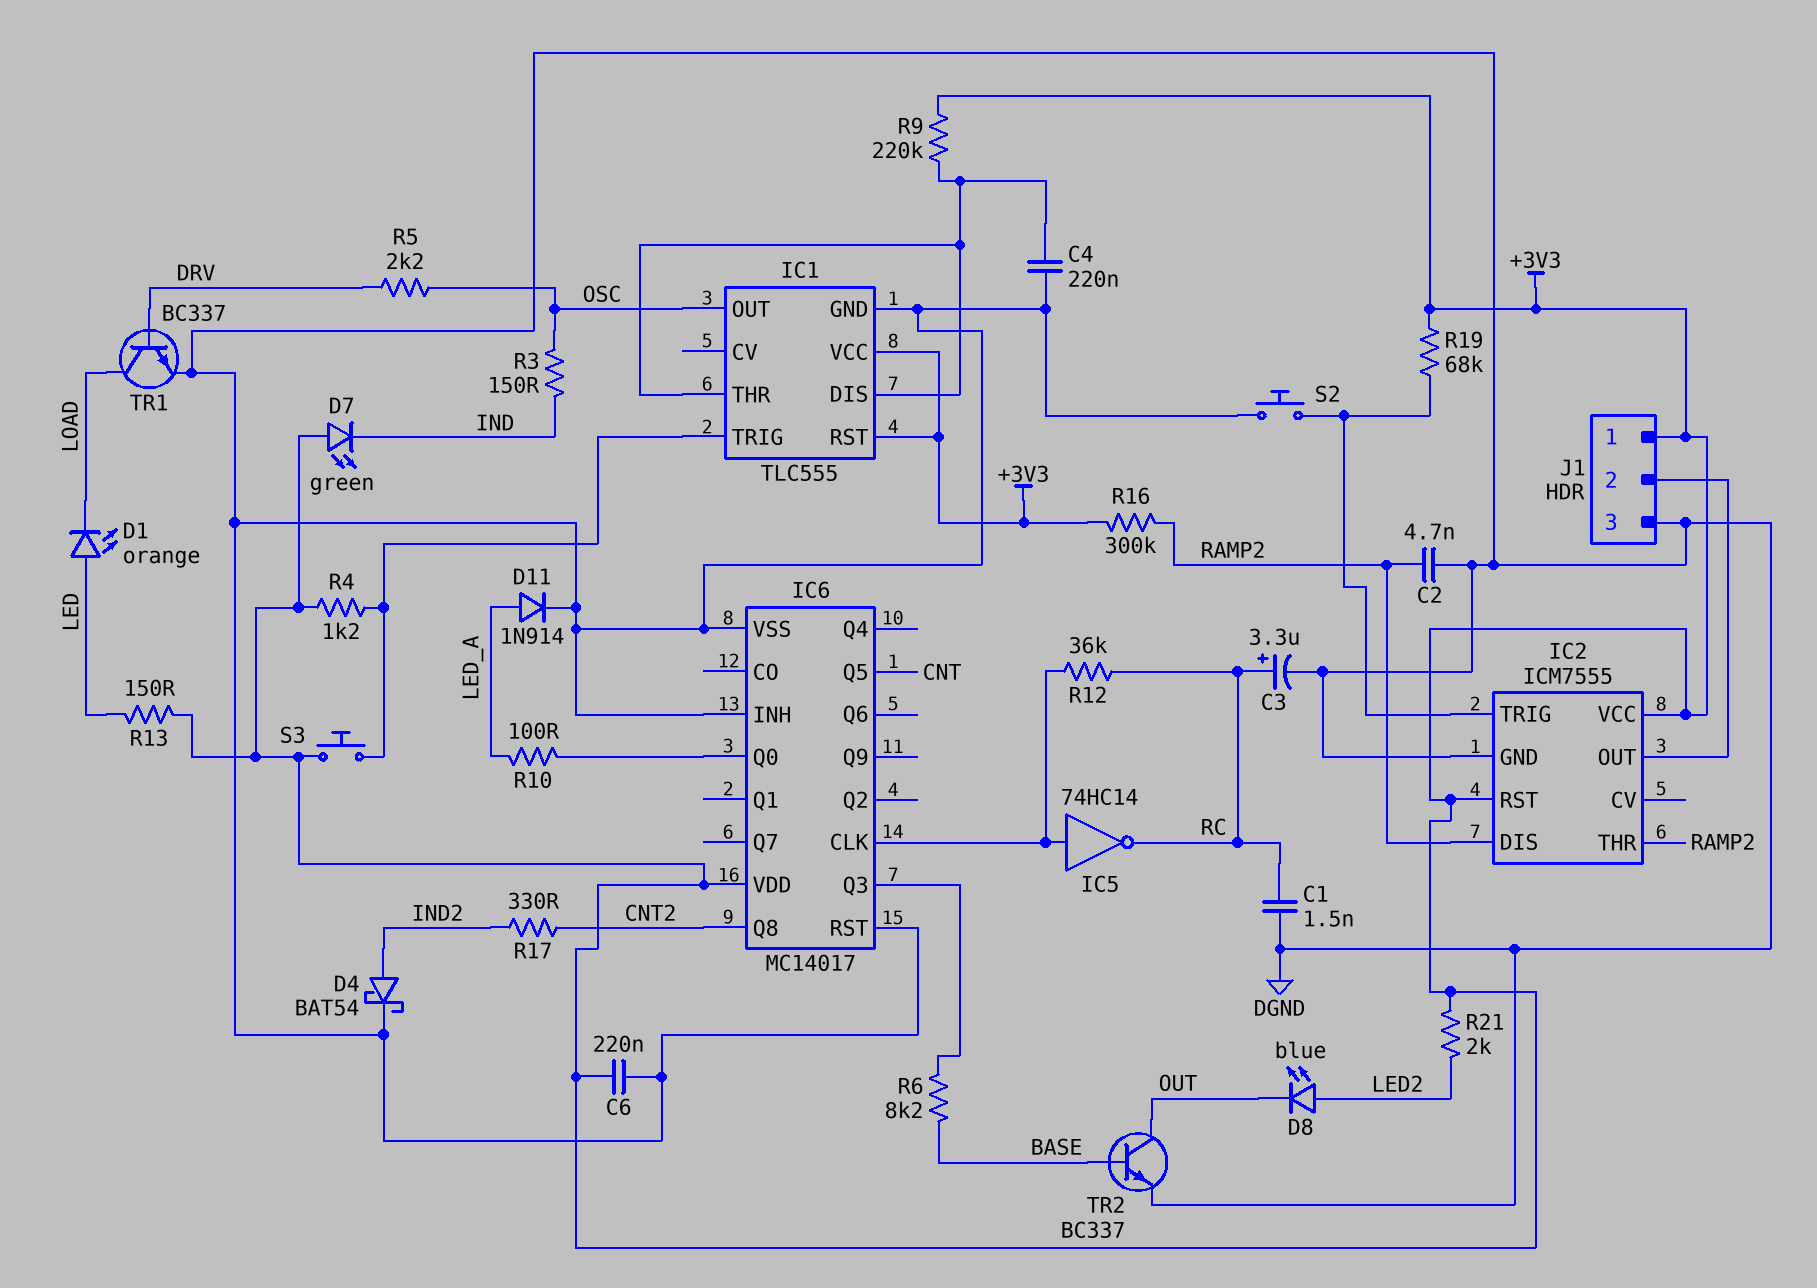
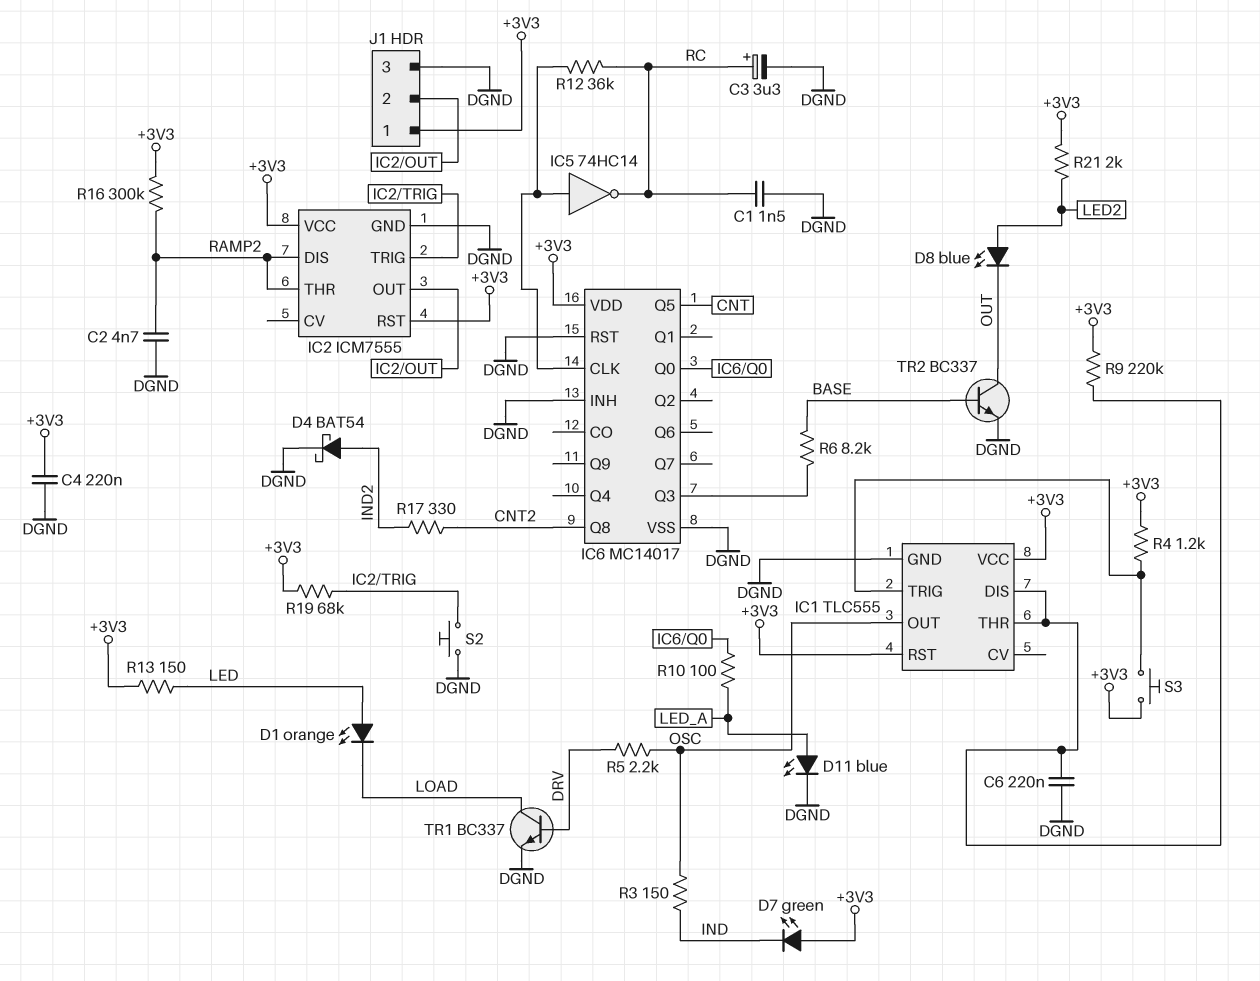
C4: 220nF (DGND, IC1/DIS) -> 220nF (+3V3, DGND)
C6: 220nF (+3V3, DGND) -> 220nF (DGND, IC1/DIS)
D11: diode 1N914 (A LED_A, K DGND) -> LED blue (A LED_A, K DGND)

